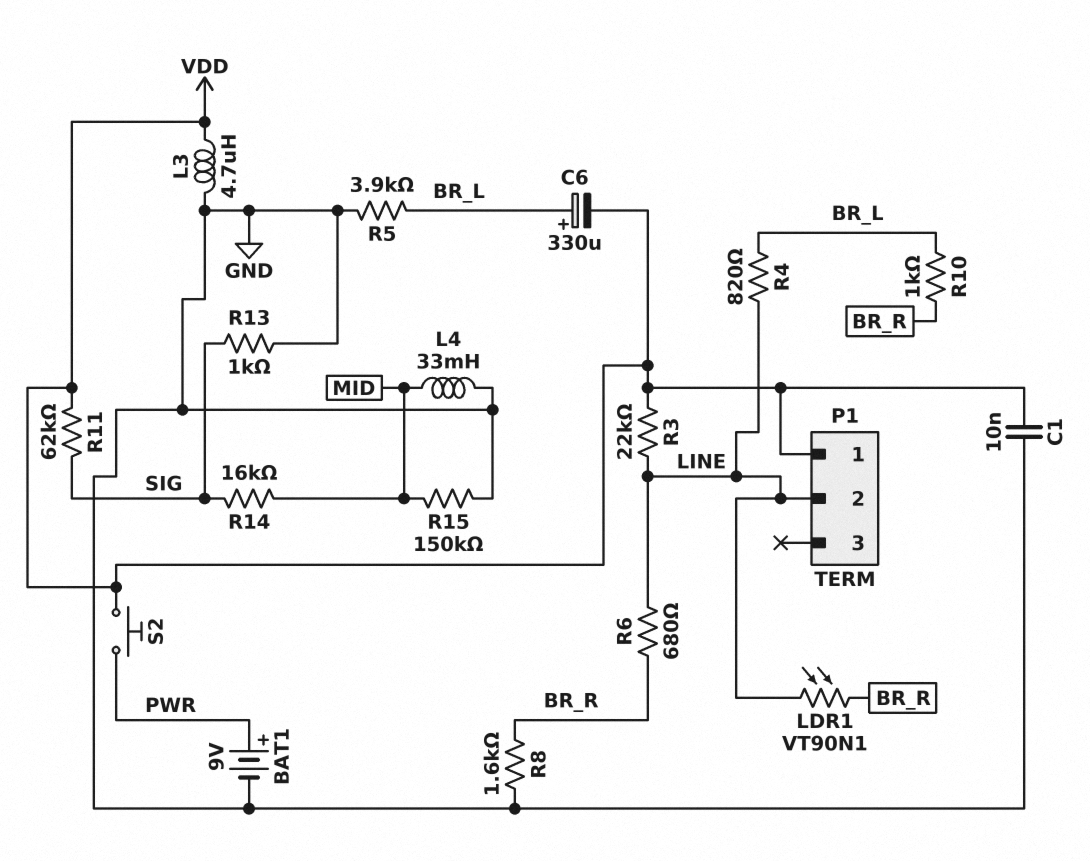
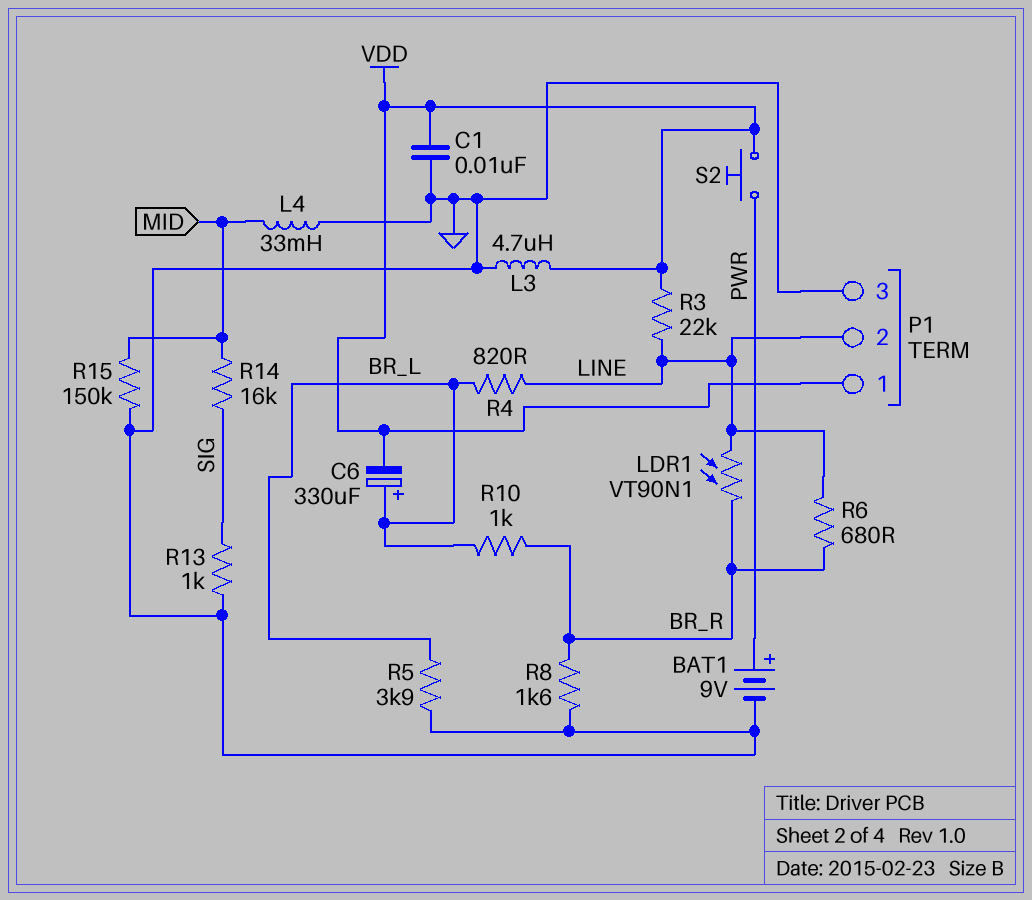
P1 pin 3: none -> GND
R11: 62k (SIG, VDD) -> none

